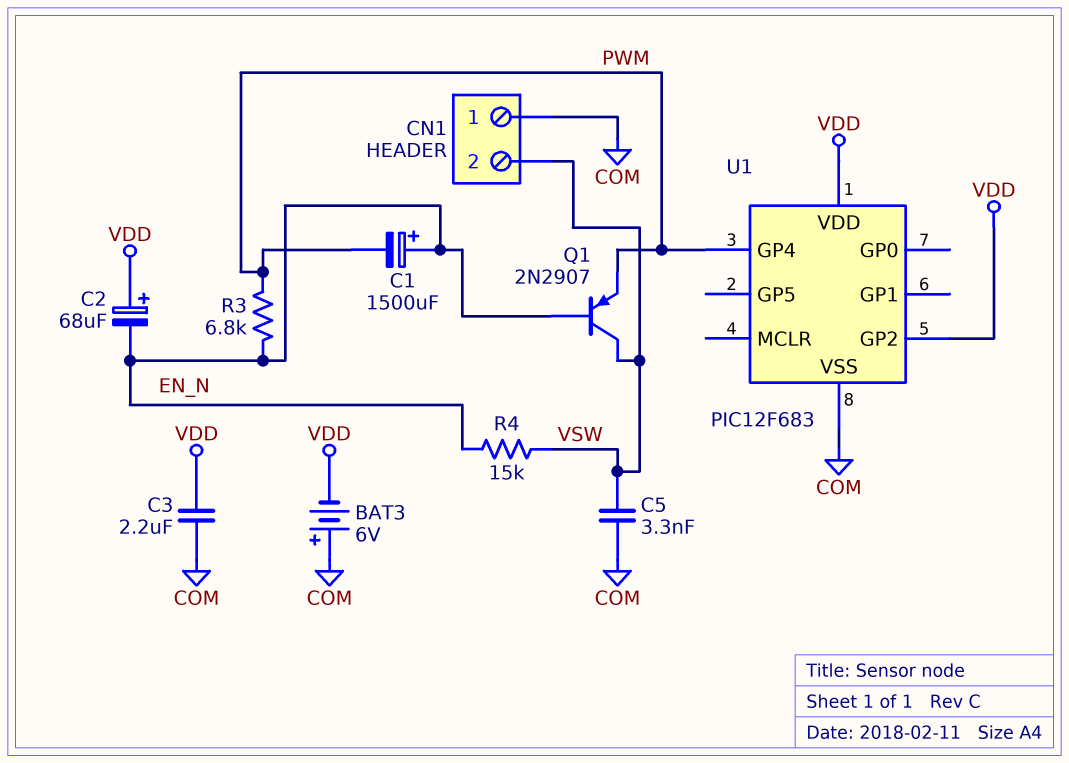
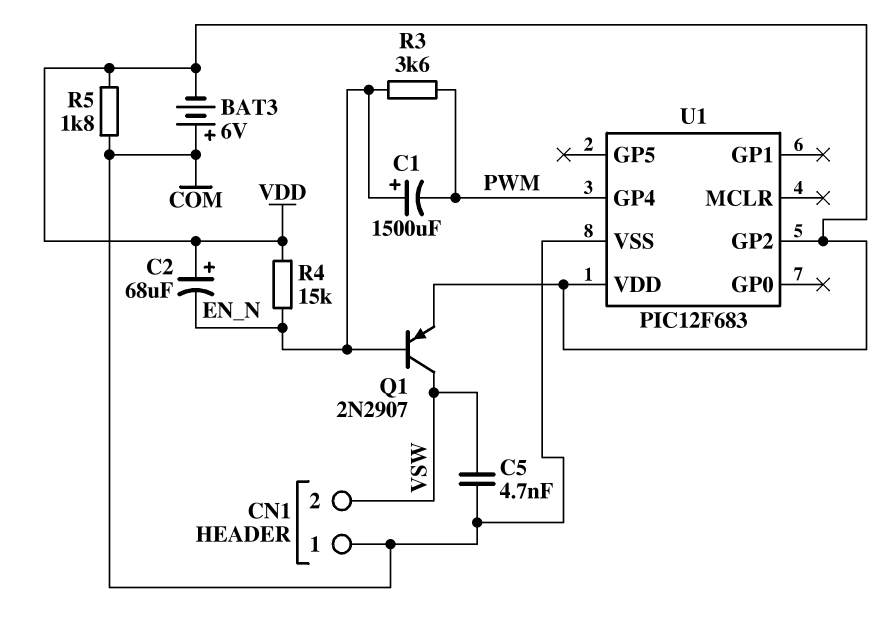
C3: 2.2uF (COM, VDD) -> none
C5: 3.3nF (COM, VSW) -> 4.7nF (COM, VSW)
Q1: PNP 2N2907 (B EN_N, C VSW, E PWM) -> PNP 2N2907 (B EN_N, C VSW, E VDD)
R3: 6.8k (EN_N, PWM) -> 3.6k (EN_N, PWM)
R4: 15k (EN_N, VSW) -> 15k (EN_N, VDD)
R5: none -> 1.8k (COM, VDD)

